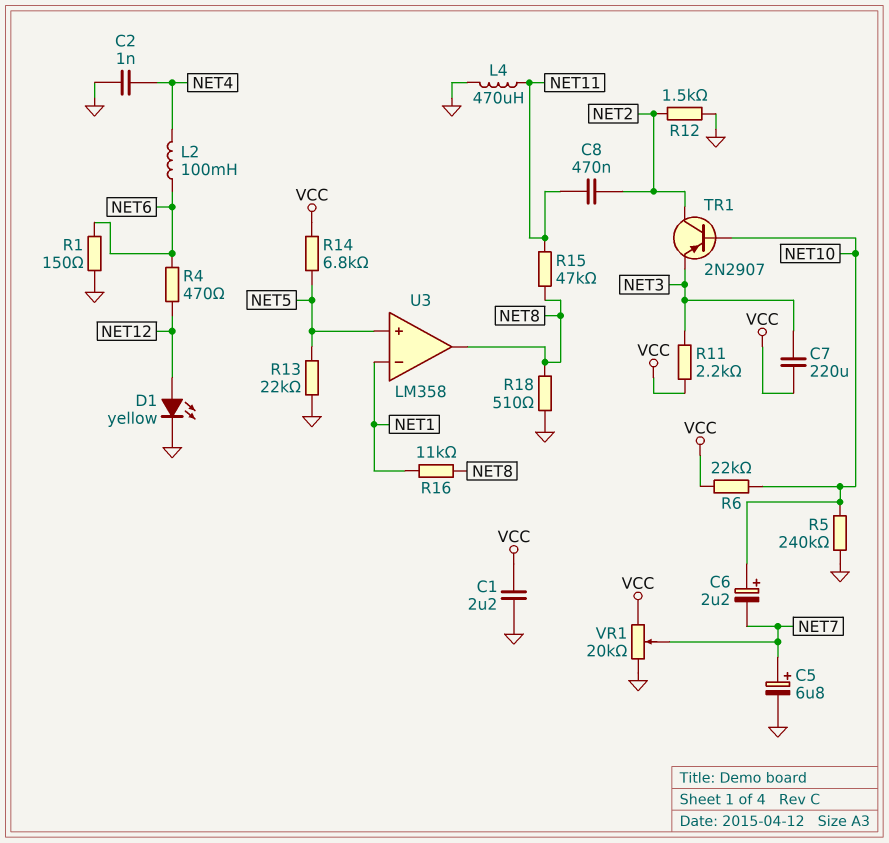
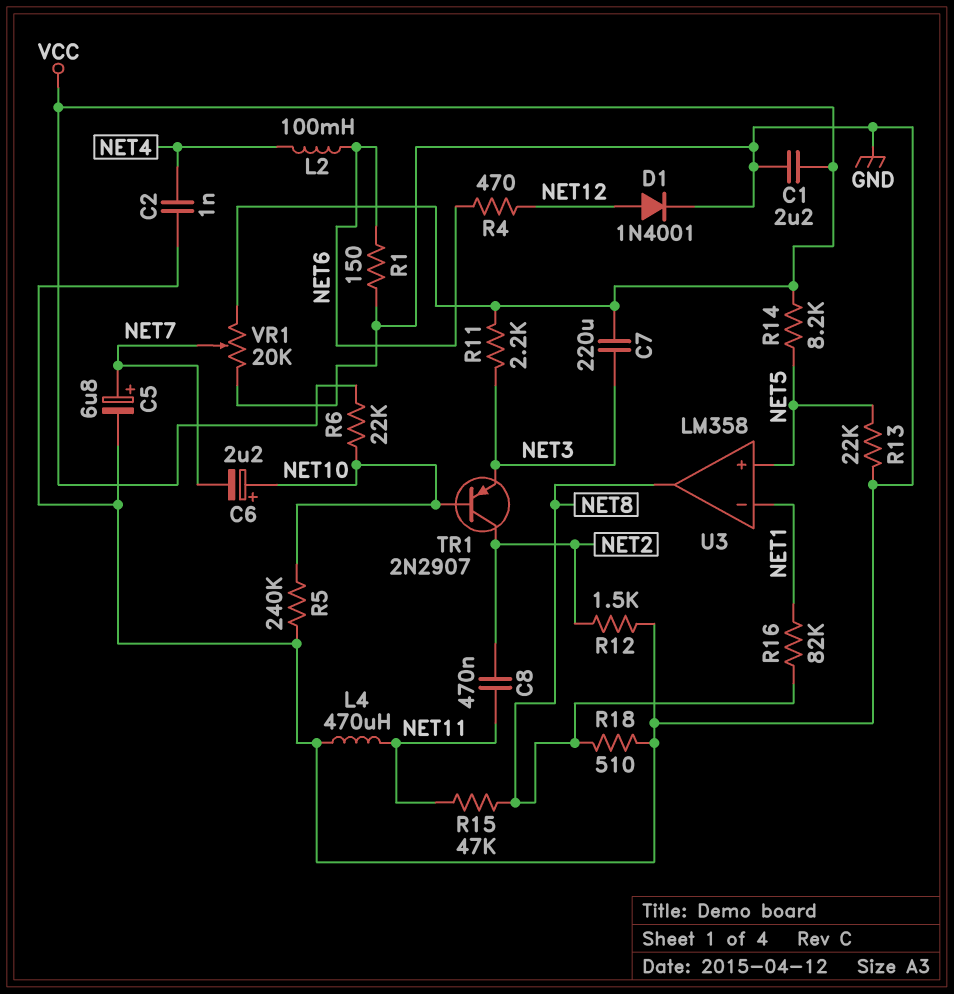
D1: LED yellow (A NET12, K GND) -> diode 1N4001 (A NET12, K GND)
R14: 6.8k (NET5, VCC) -> 8.2k (NET5, VCC)
R16: 11k (NET1, NET8) -> 82k (NET1, NET8)

